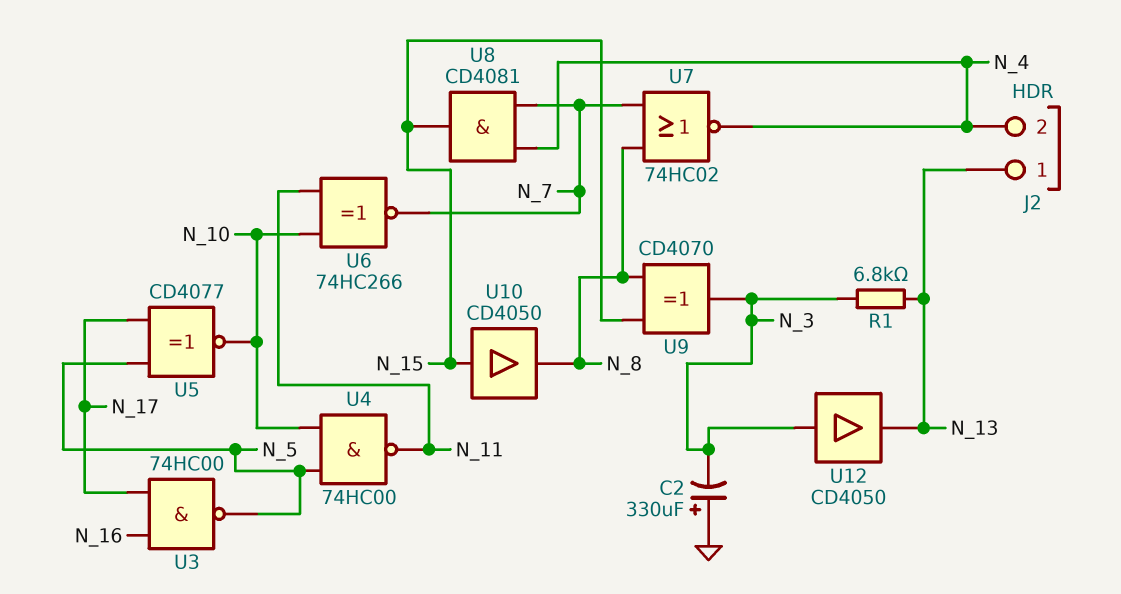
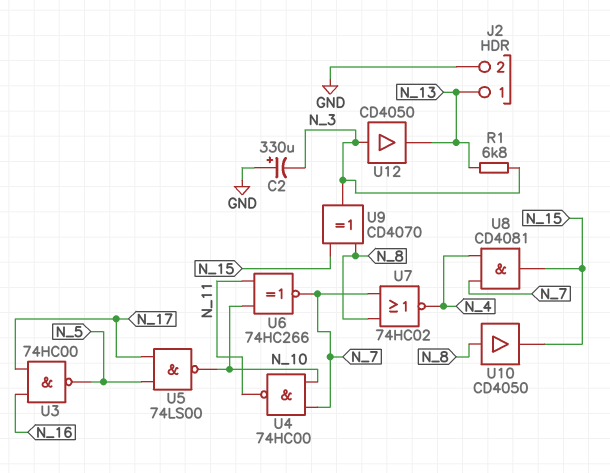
J2 pin 2: N_4 -> GND
U4: NAND 74HC00 (in N_5, in N_10, out N_11) -> NAND 74HC00 (in N_7, in N_10, out N_11)
U5: XNOR CD4077 (in N_5, in N_17, out N_10) -> NAND 74LS00 (in N_5, in N_17, out N_10)
U10: buffer CD4050 (in N_15, out N_8) -> buffer CD4050 (in N_8, out N_15)

